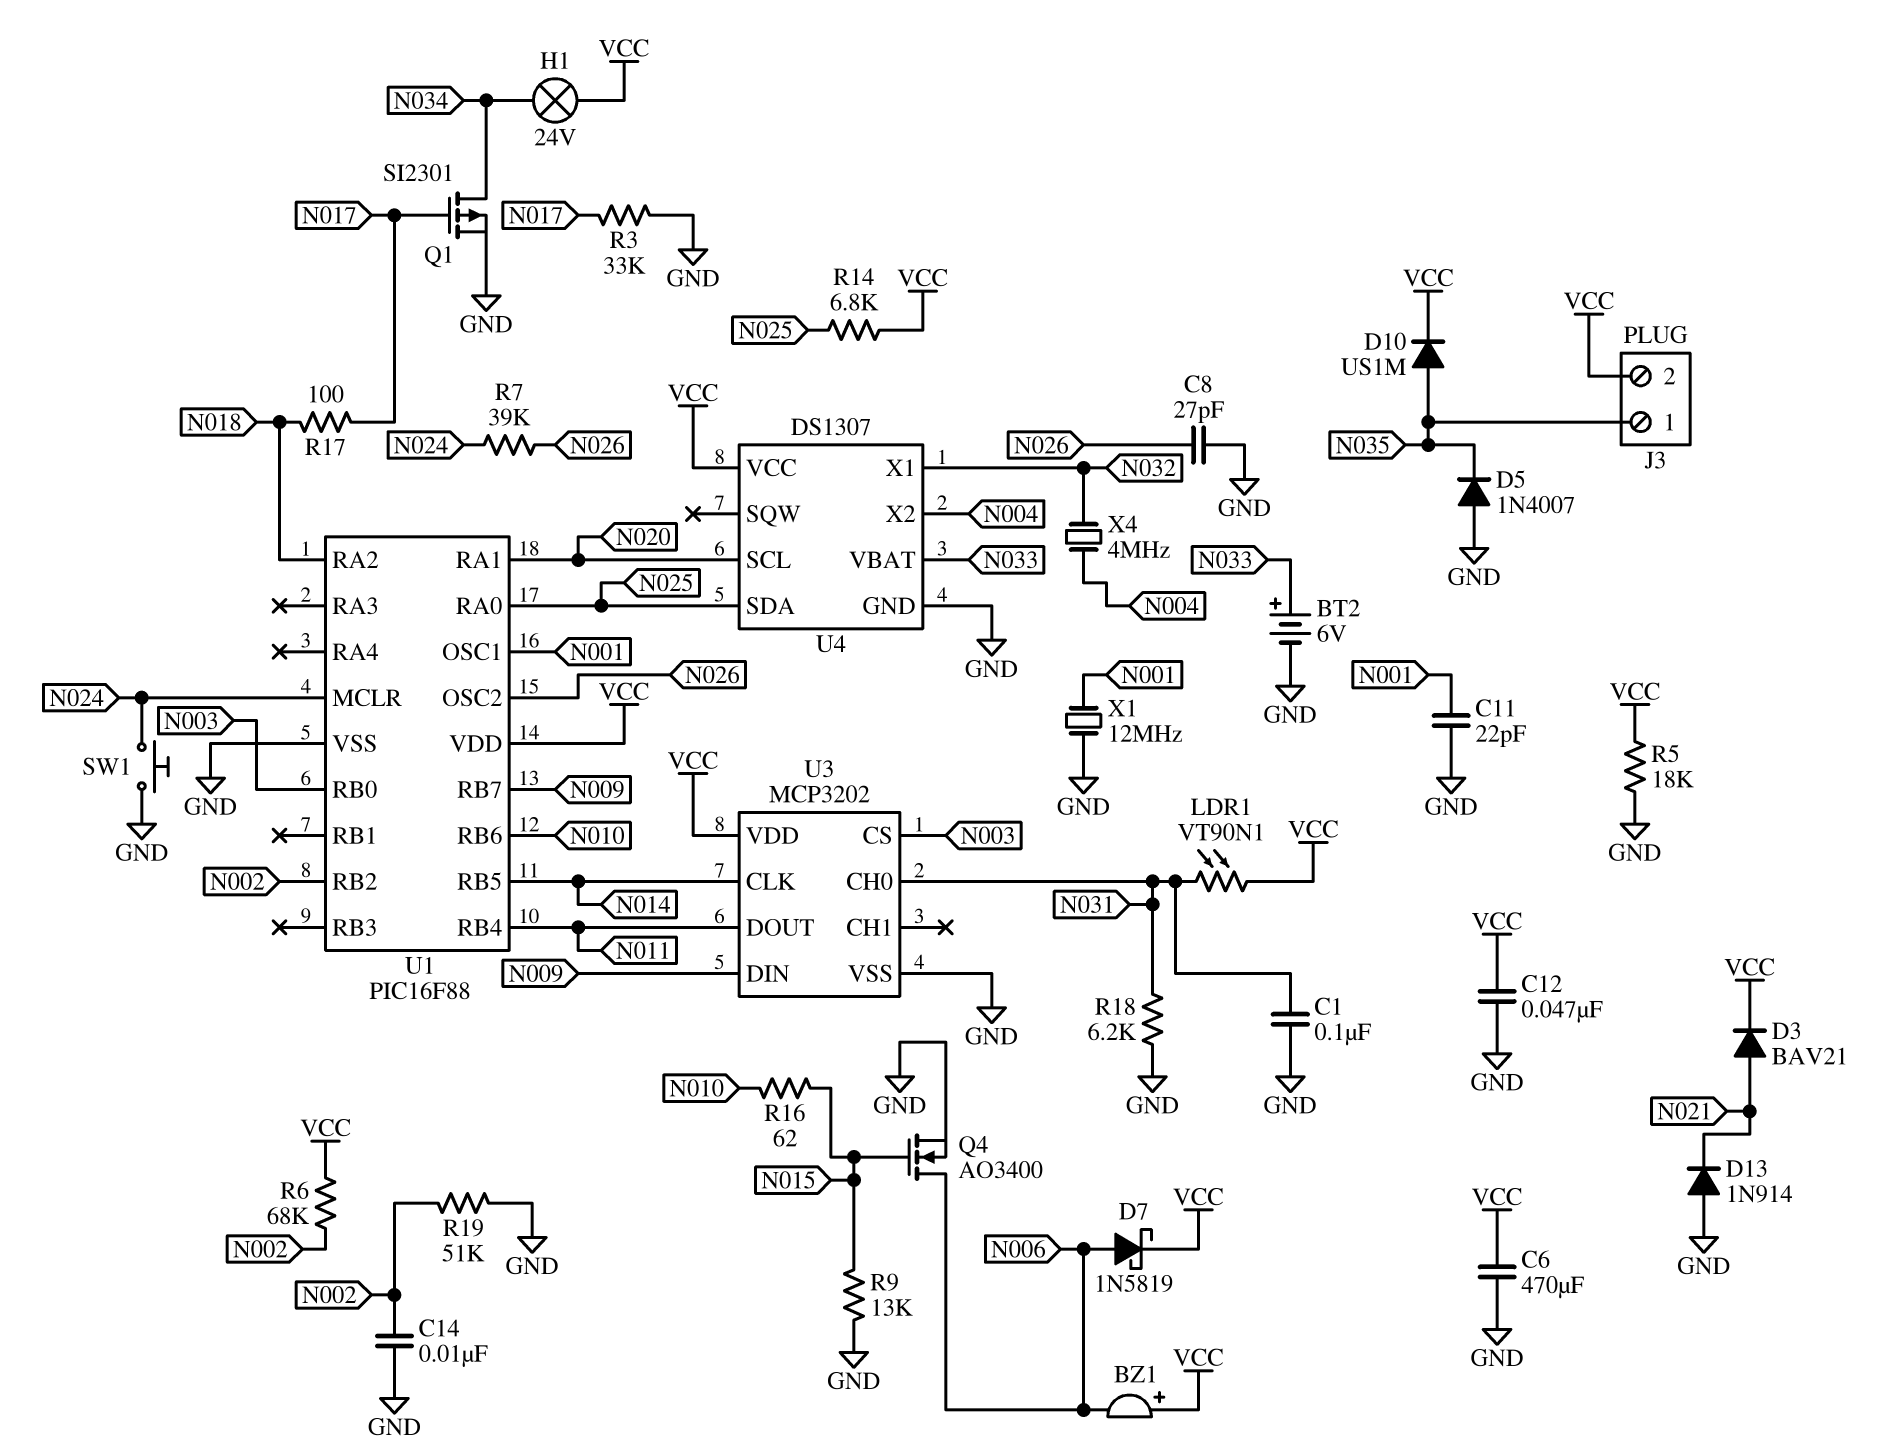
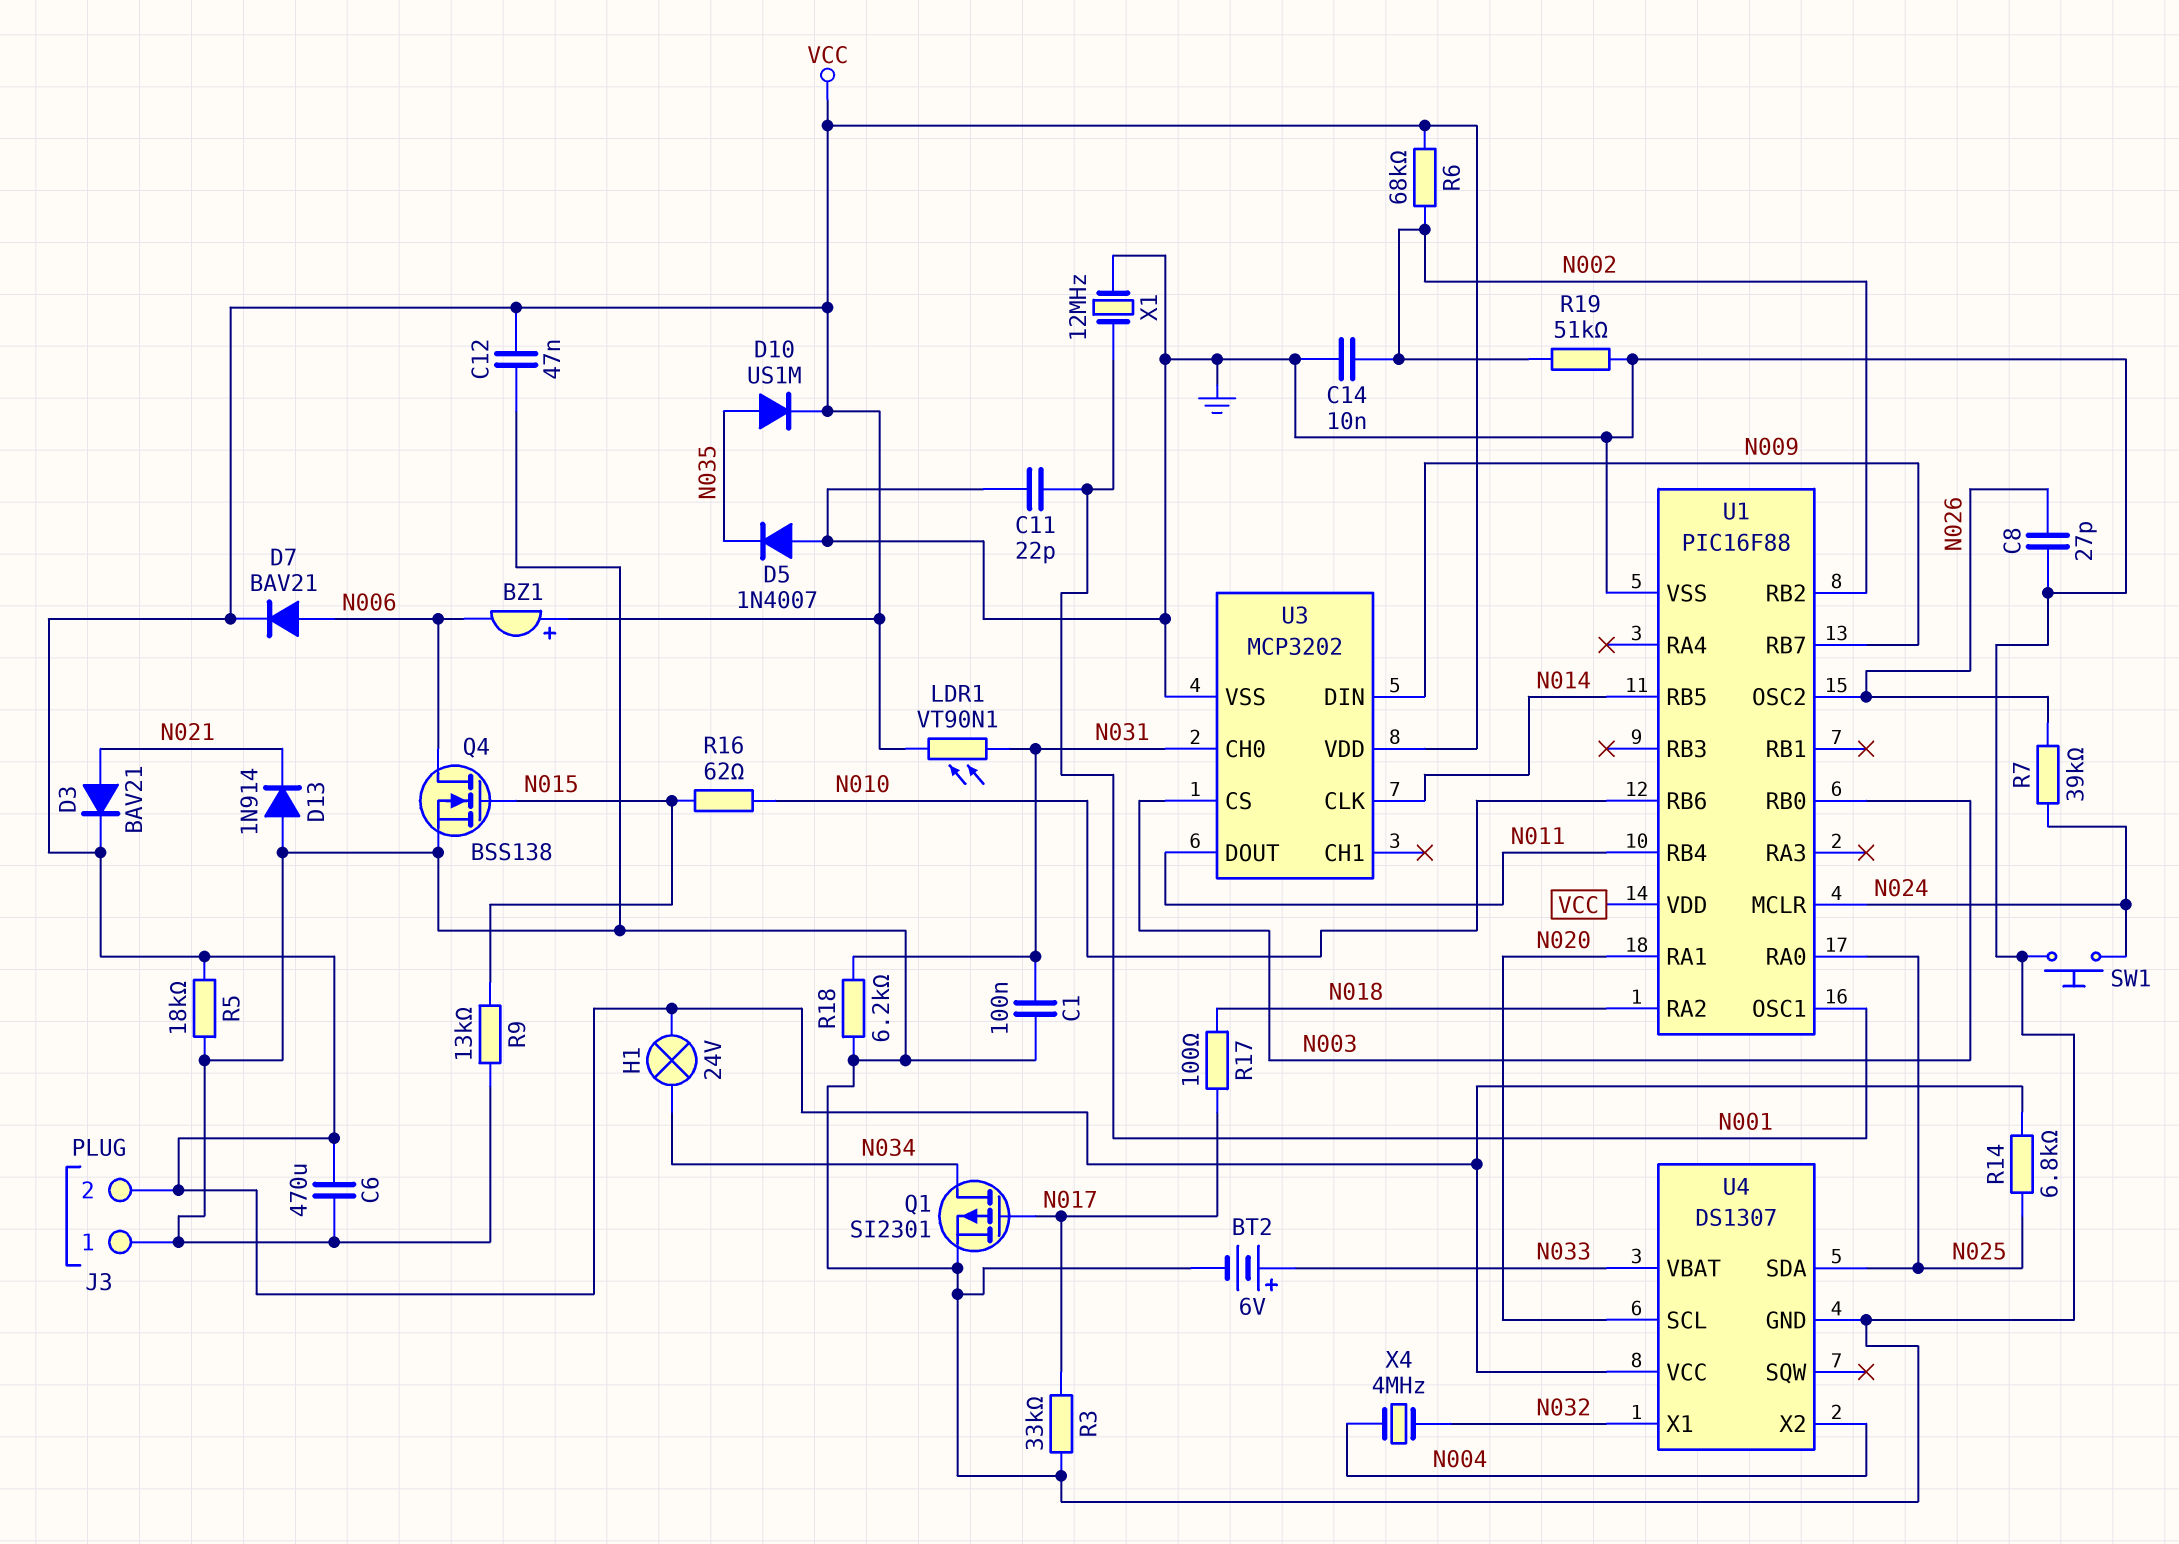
D7: schottky 1N5819 (A N006, K VCC) -> diode BAV21 (A N006, K VCC)
J3 pin 1: N035 -> GND
Q4: NMOS AO3400 (G N015, D N006, S GND) -> NMOS BSS138 (G N015, D N006, S GND)

